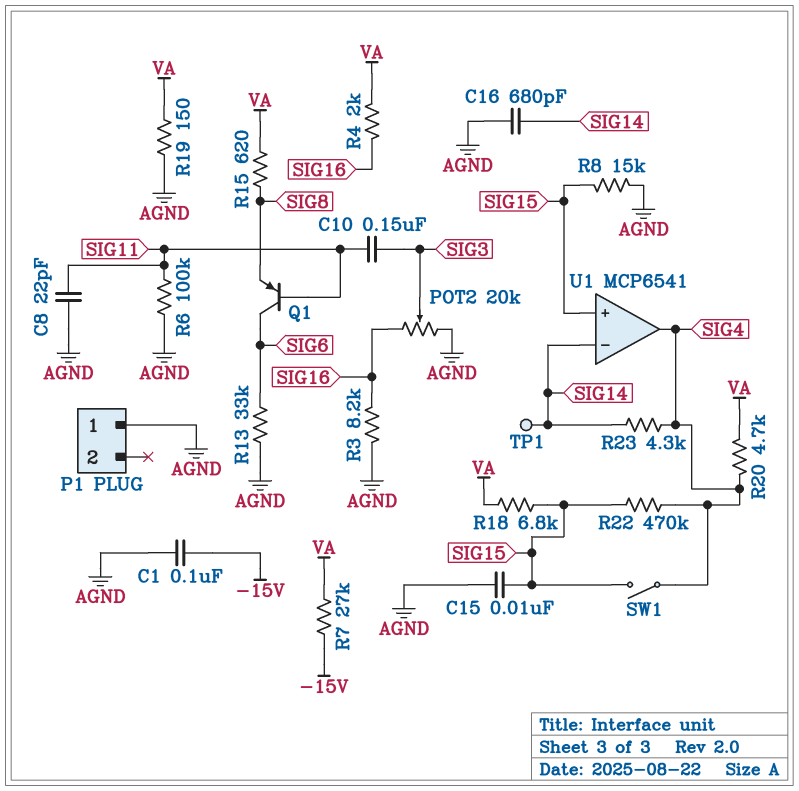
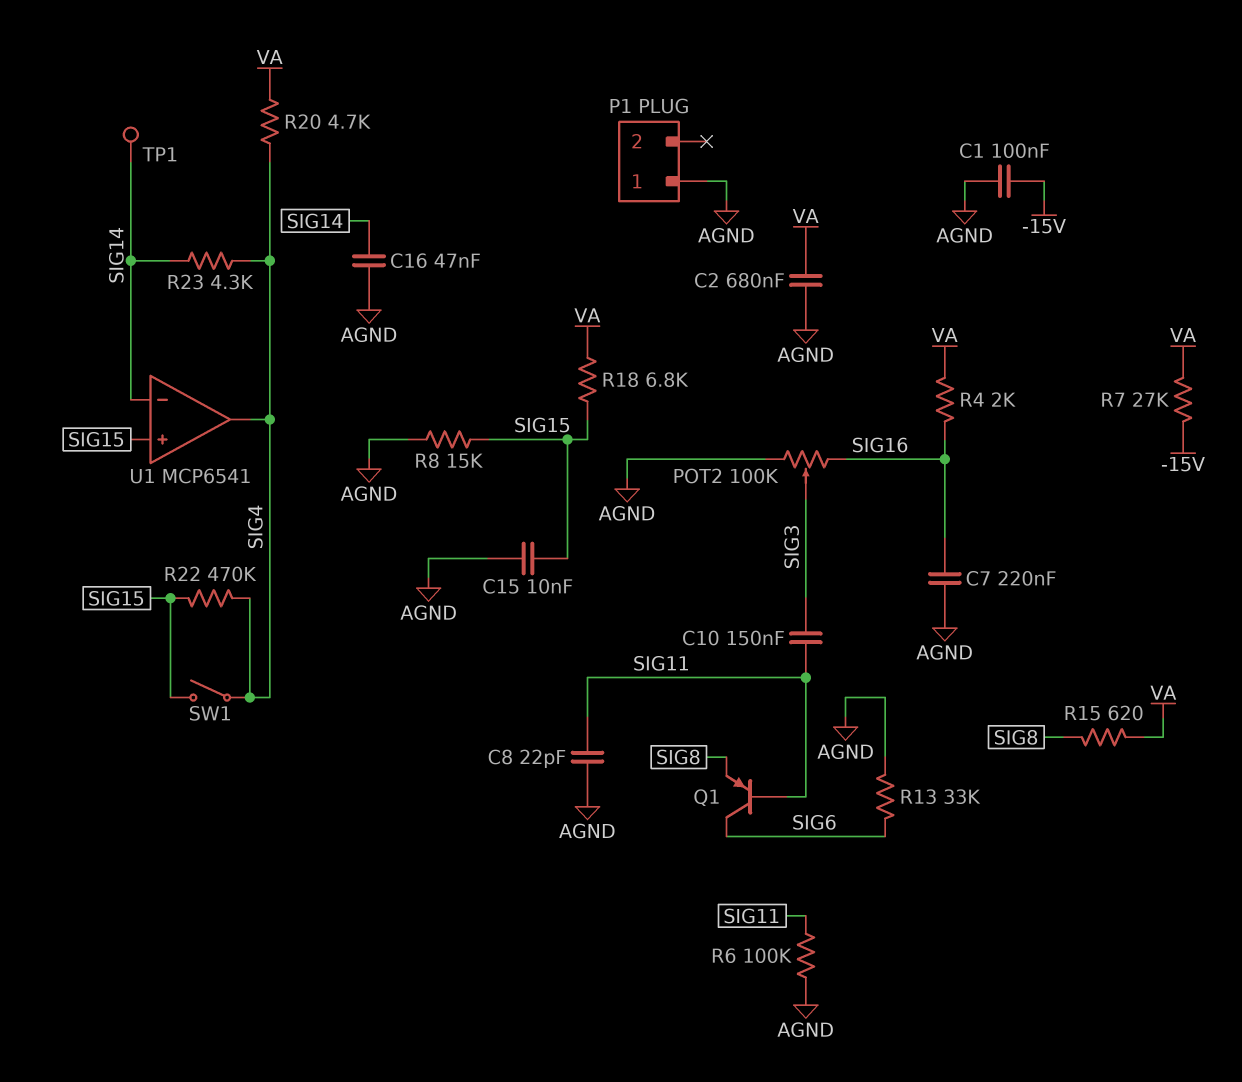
C2: none -> 680nF (AGND, VA)
C7: none -> 220nF (AGND, SIG16)
C16: 680pF (AGND, SIG14) -> 47nF (AGND, SIG14)
POT2: 20k (AGND, SIG16, wiper SIG3) -> 100k (AGND, SIG16, wiper SIG3)
R3: 8.2k (AGND, SIG16) -> none
R19: 150 (AGND, VA) -> none

